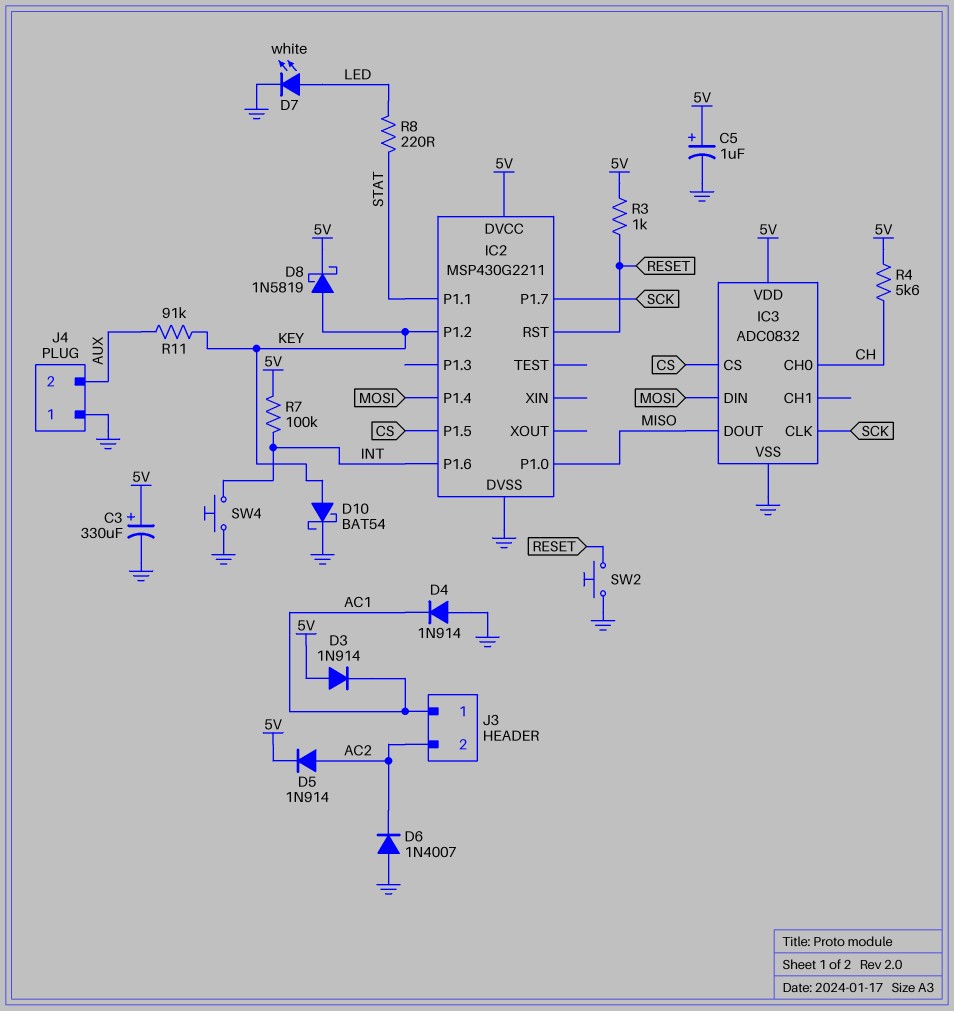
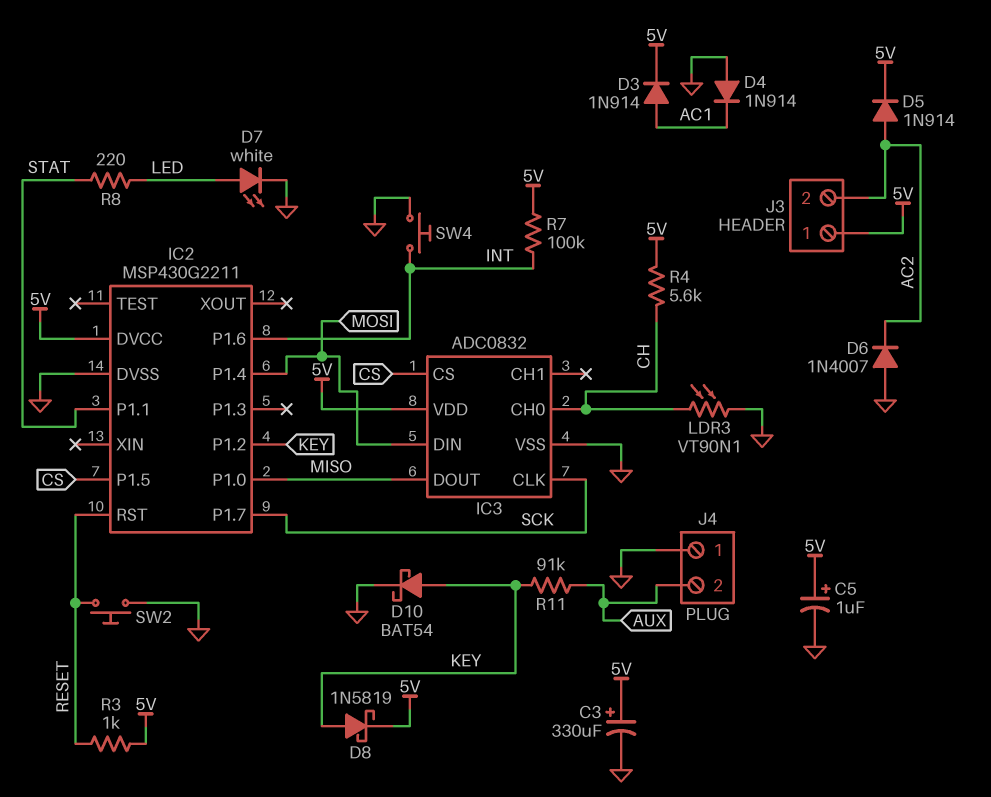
D3: diode 1N914 (A 5V, K AC1) -> diode 1N914 (A AC1, K 5V)
J3 pin 1: AC1 -> 5V
LDR3: none -> VT90N1 (CH, GND)

